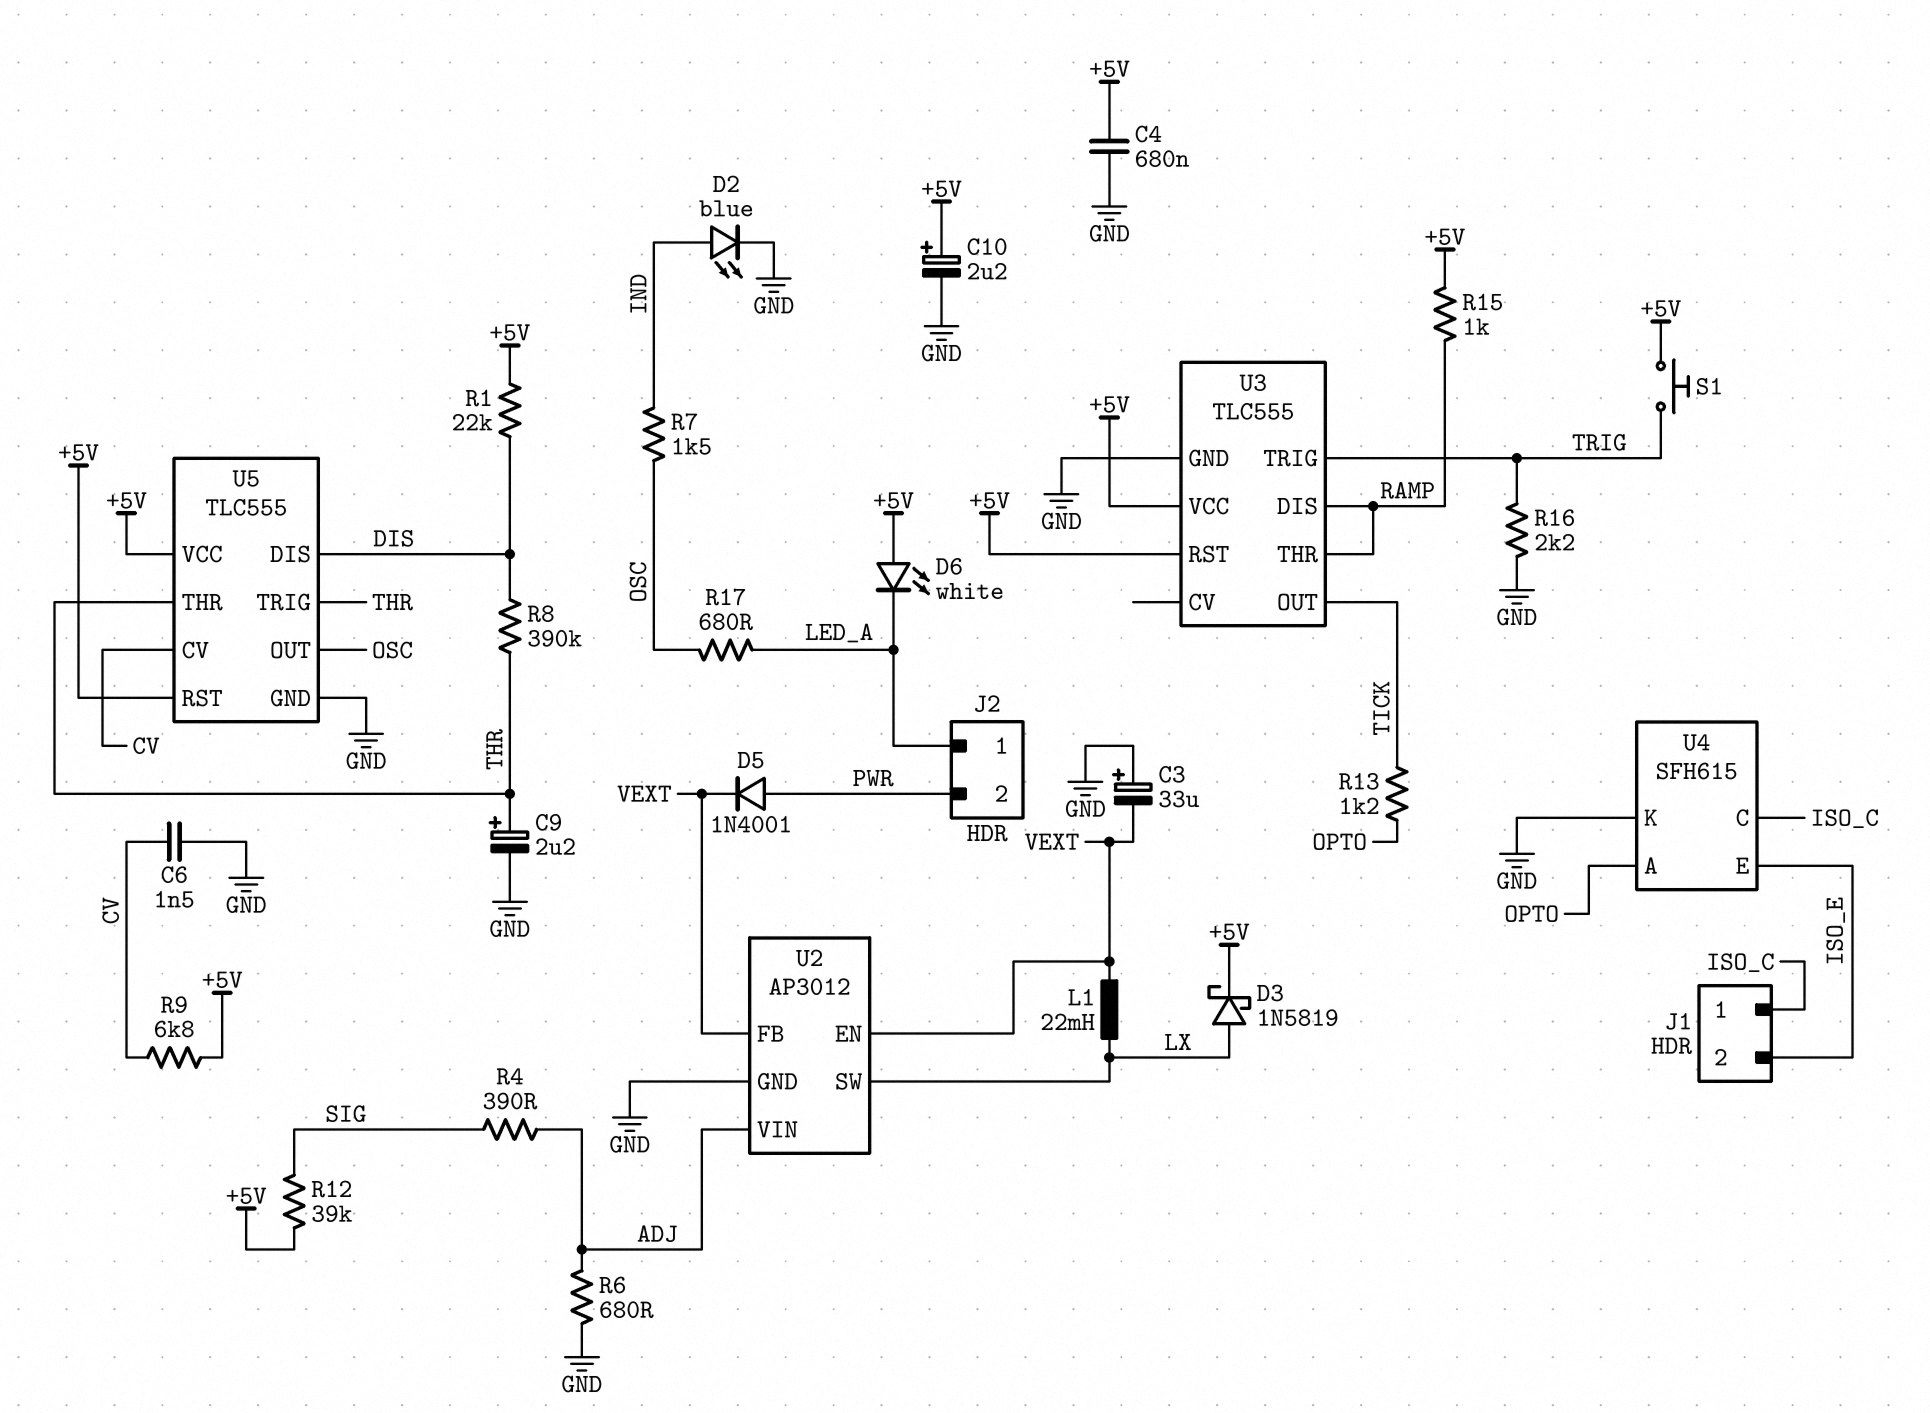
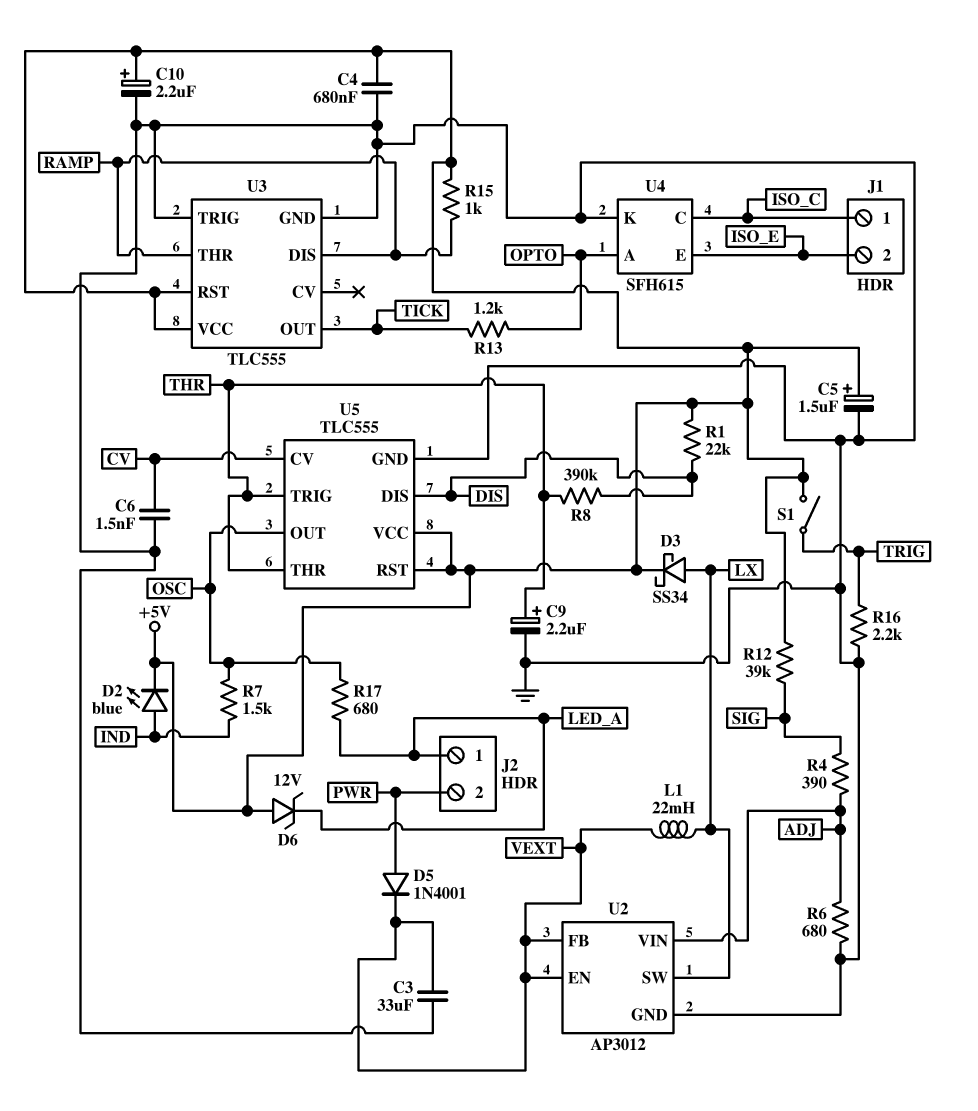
C3: 33uF (plus GND, minus VEXT) -> 33uF (GND, VEXT)
C5: none -> 1.5uF (plus +5V, minus GND)
D2: LED blue (A IND, K GND) -> LED blue (A IND, K +5V)
D3: schottky 1N5819 (A LX, K +5V) -> schottky SS34 (A LX, K +5V)
D6: LED white (A +5V, K LED_A) -> zener 12V (A +5V, K LED_A)
R9: 6.8k (+5V, CV) -> none
S1: button (+5V, TRIG) -> switch (+5V, TRIG)
U3 pin TRIG: TRIG -> GND

